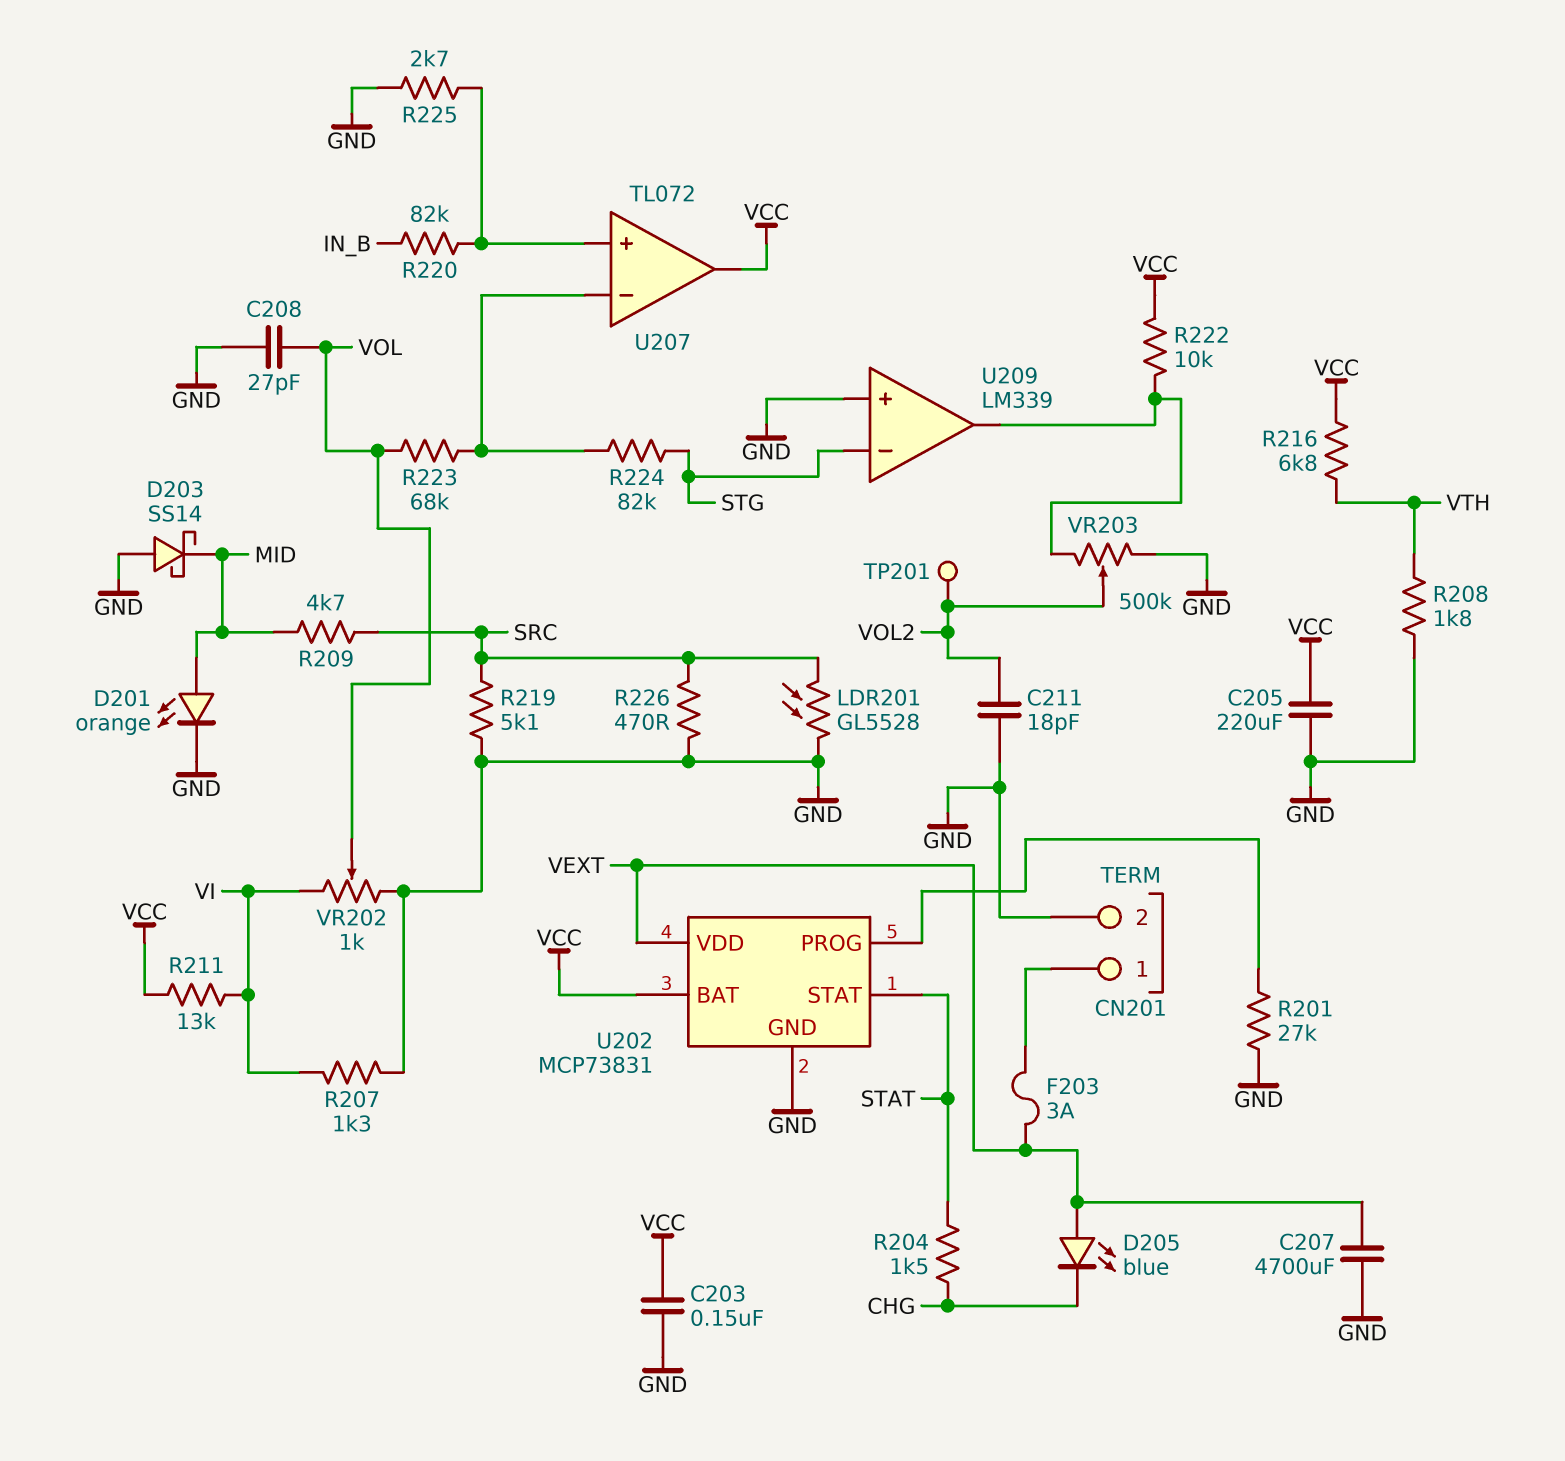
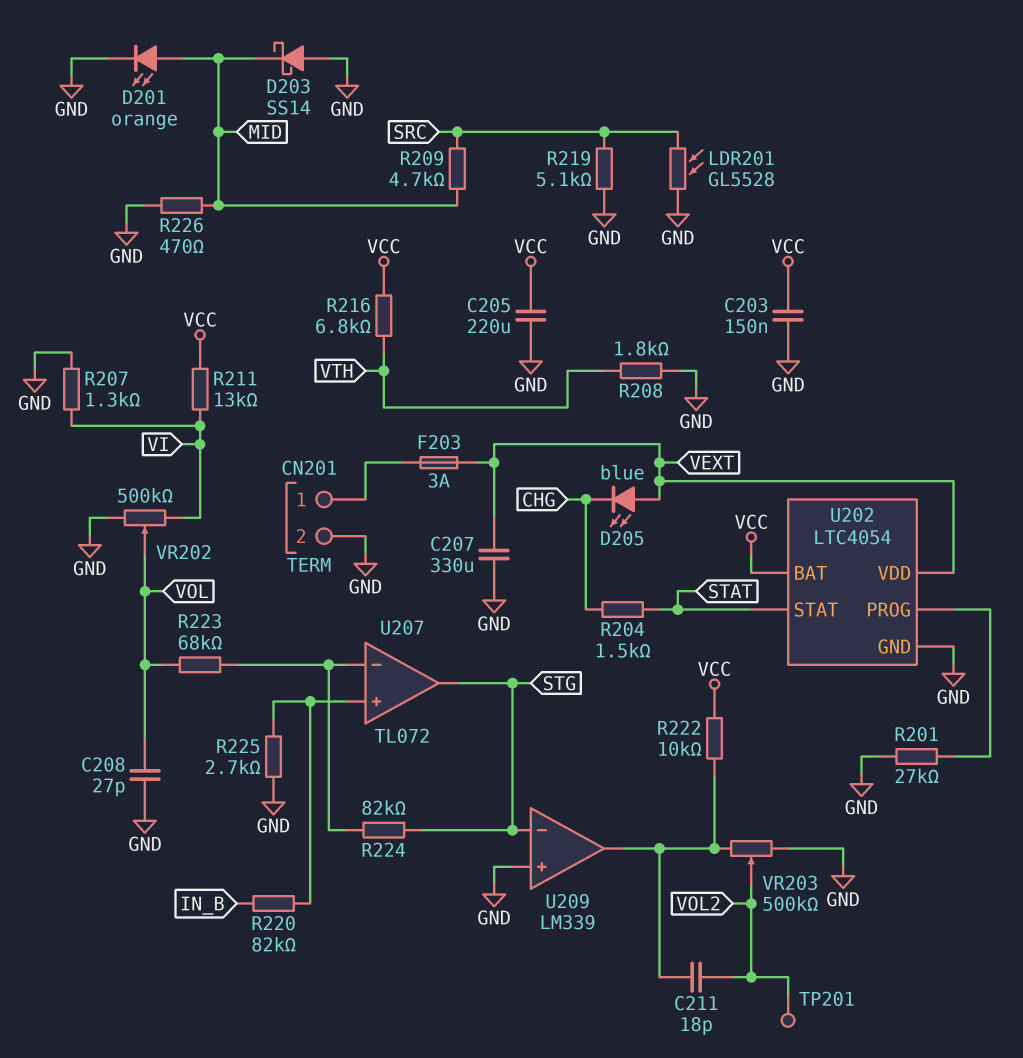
C207: 4700uF (GND, VEXT) -> 330uF (GND, VEXT)
C211: 18pF (GND, VOL2) -> 18pF (U209/out, VOL2)
R226: 470 (GND, SRC) -> 470 (GND, MID)
U202: MCP73831 -> LTC4054
U207 pin out: VCC -> STG
VR202: 1k (GND, VI, wiper VOL) -> 500k (GND, VI, wiper VOL)

